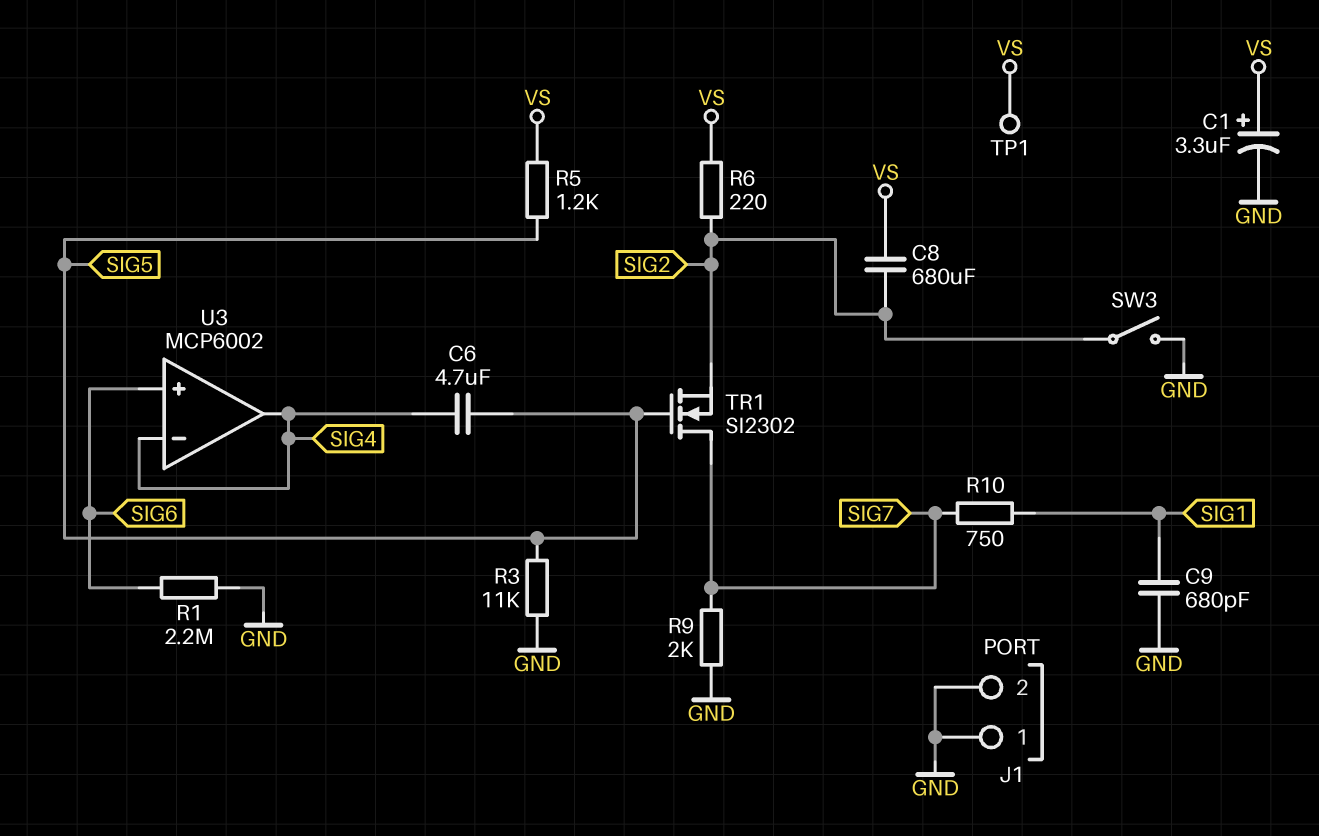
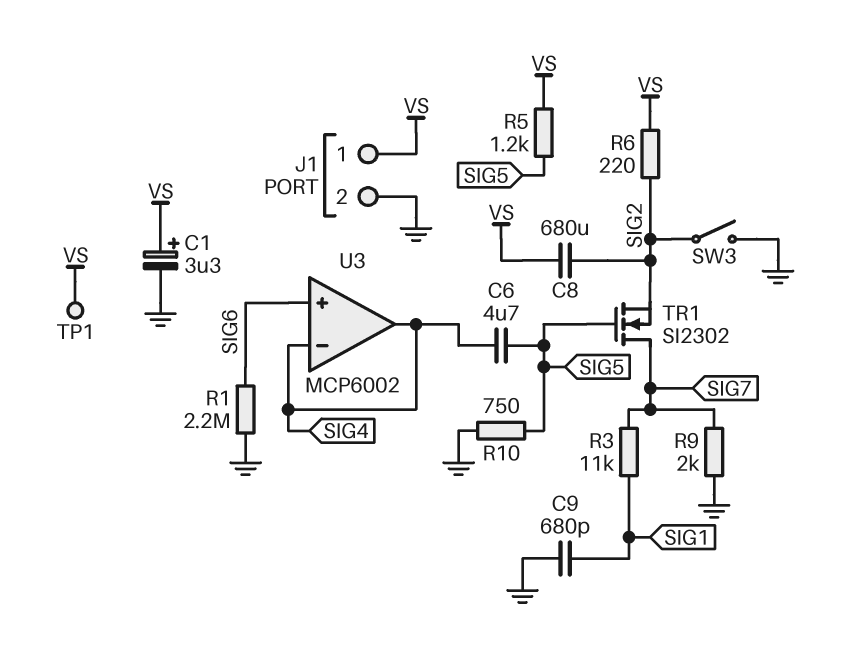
J1 pin 1: GND -> VS
R3: 11k (GND, SIG5) -> 11k (SIG1, SIG7)
R10: 750 (SIG1, SIG7) -> 750 (GND, SIG5)

